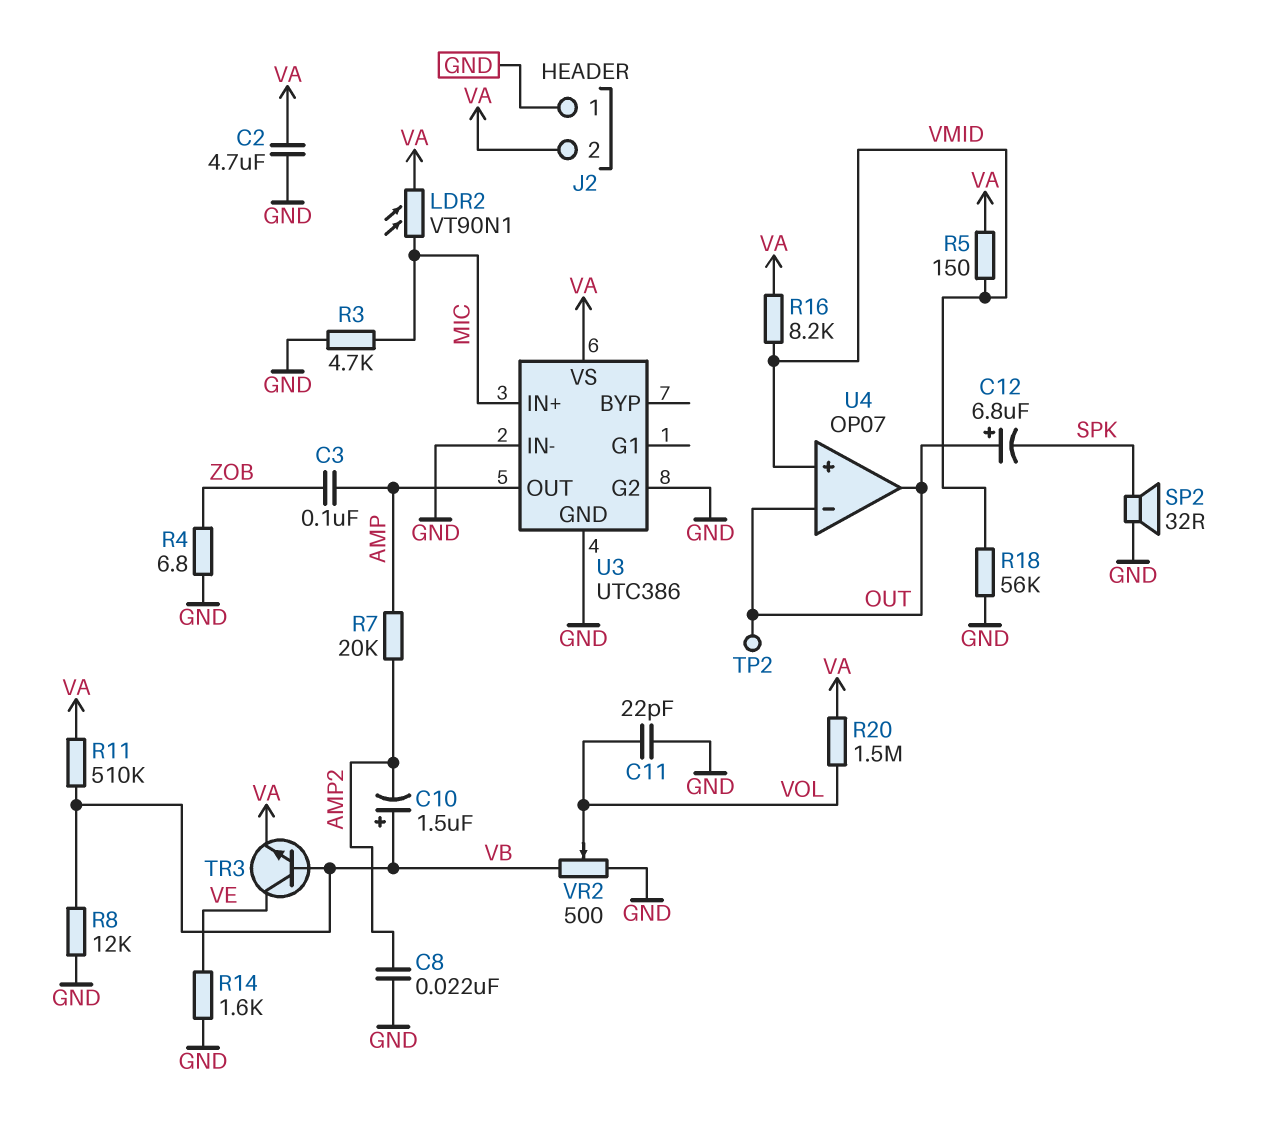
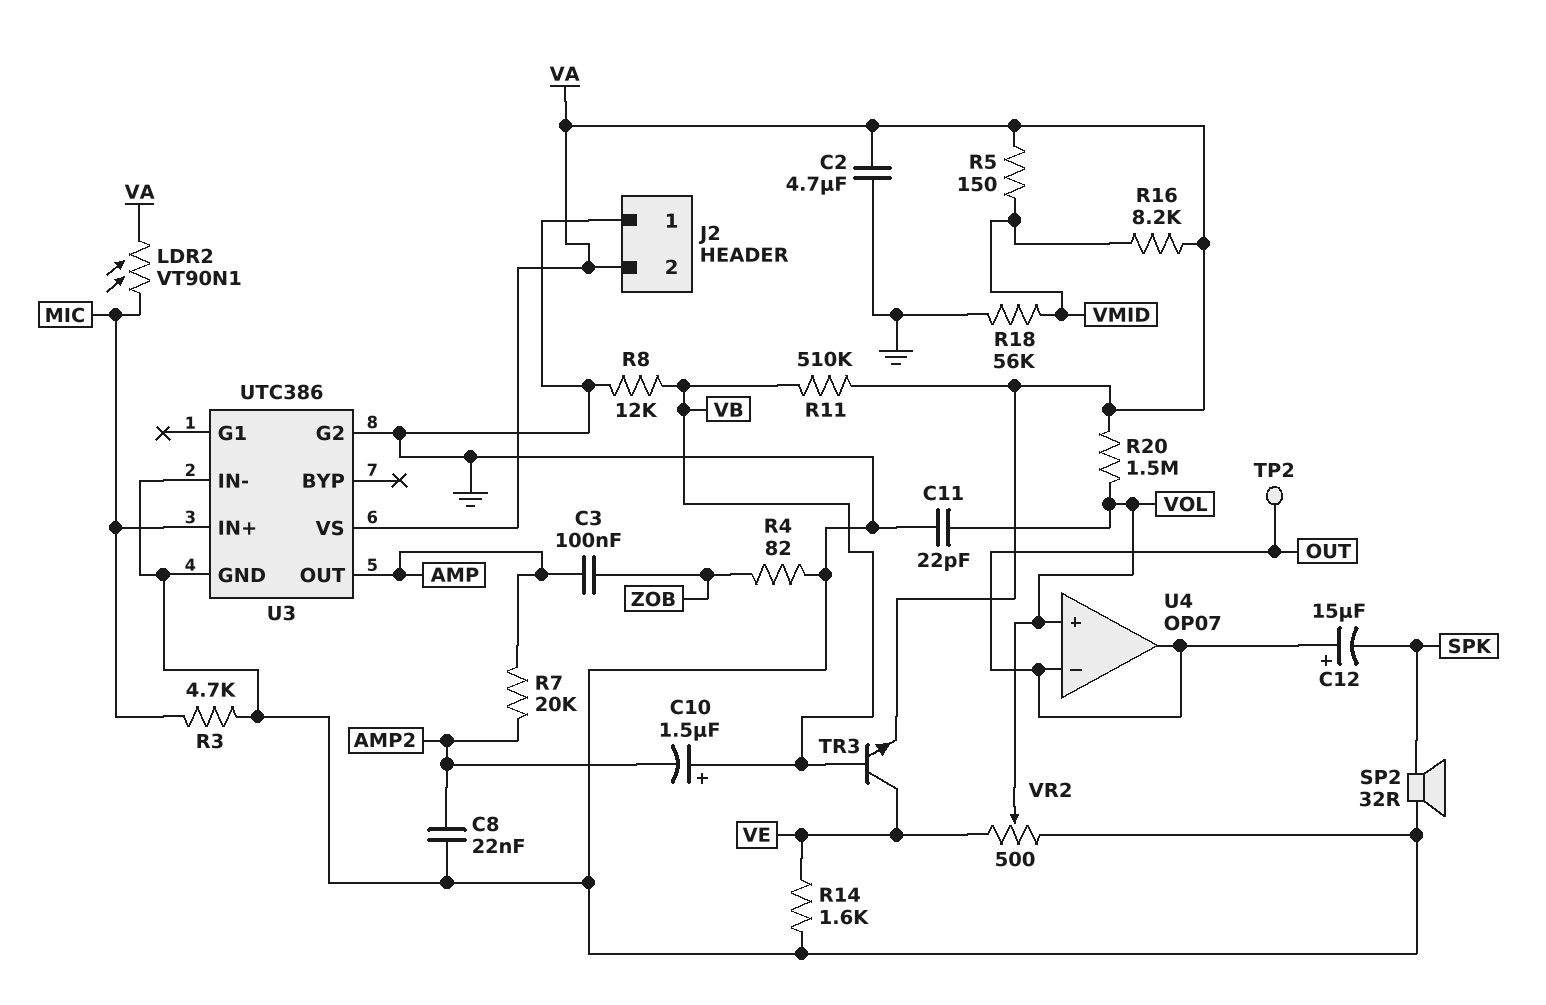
C12: 6.8uF (plus OUT, minus SPK) -> 15uF (plus OUT, minus SPK)
R4: 6.8 (GND, ZOB) -> 82 (GND, ZOB)
U4 pin in+: VMID -> VOL
VR2: 500 (GND, VB, wiper VOL) -> 500 (GND, VE, wiper VOL)

